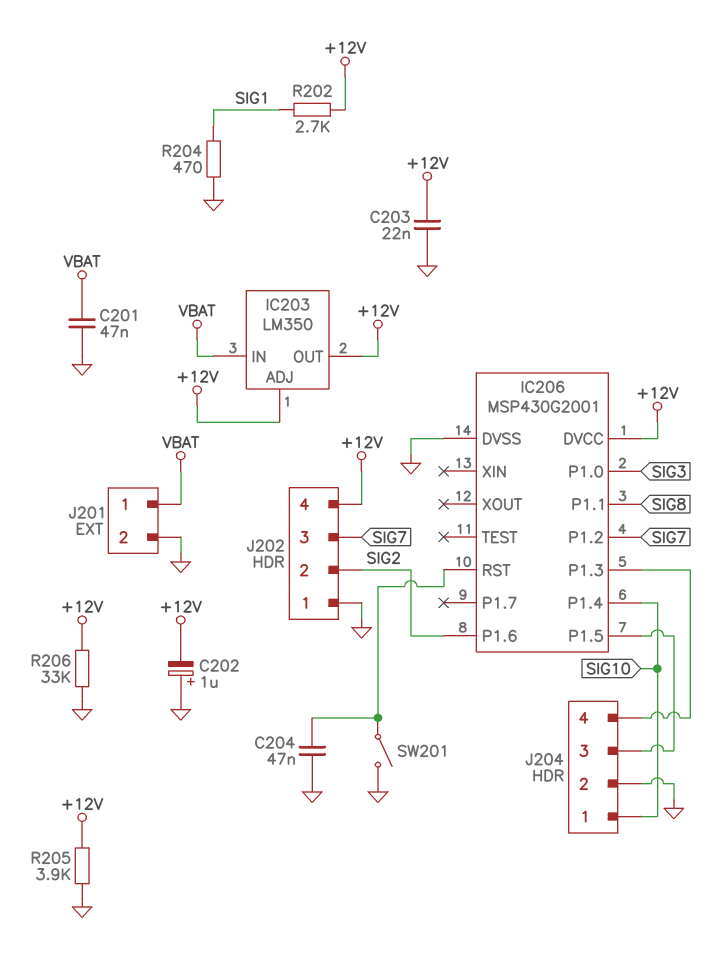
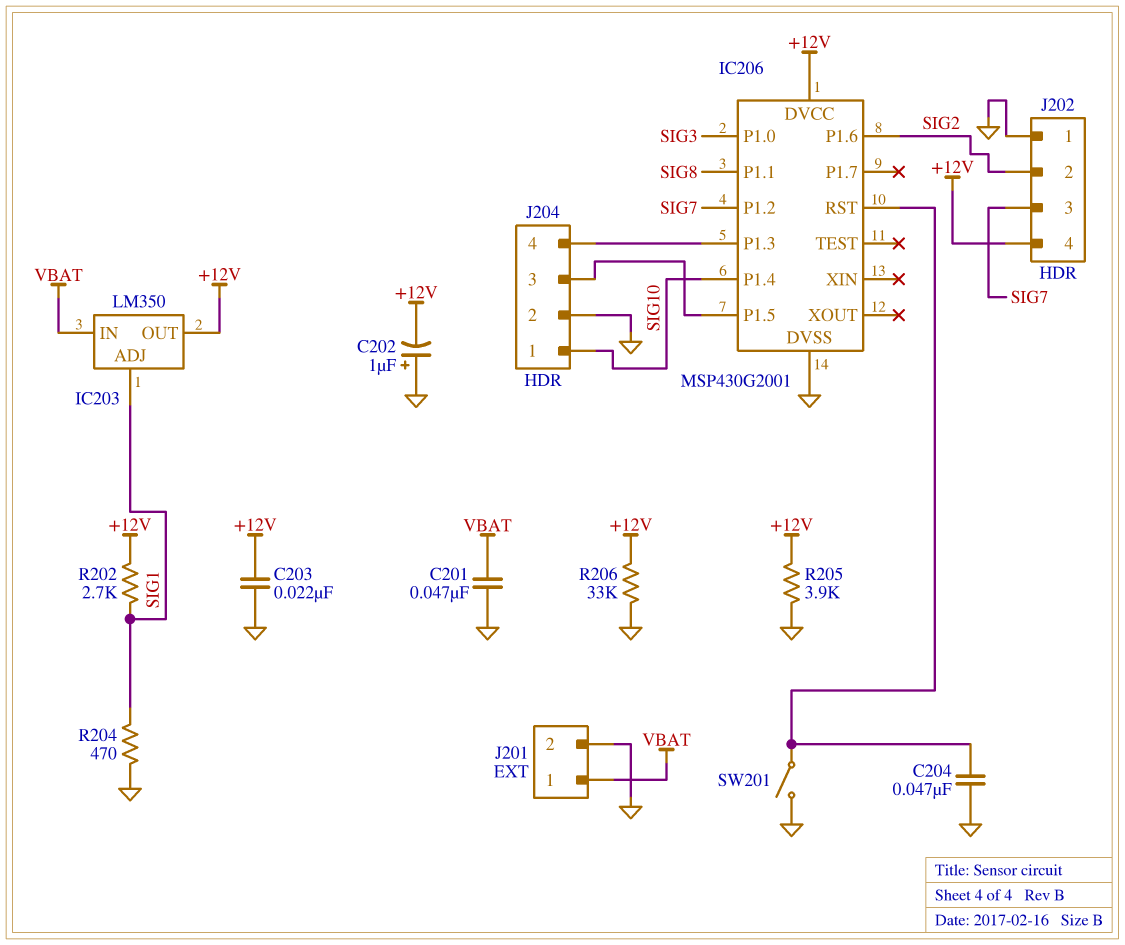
IC203 pin ADJ: +12V -> SIG1

